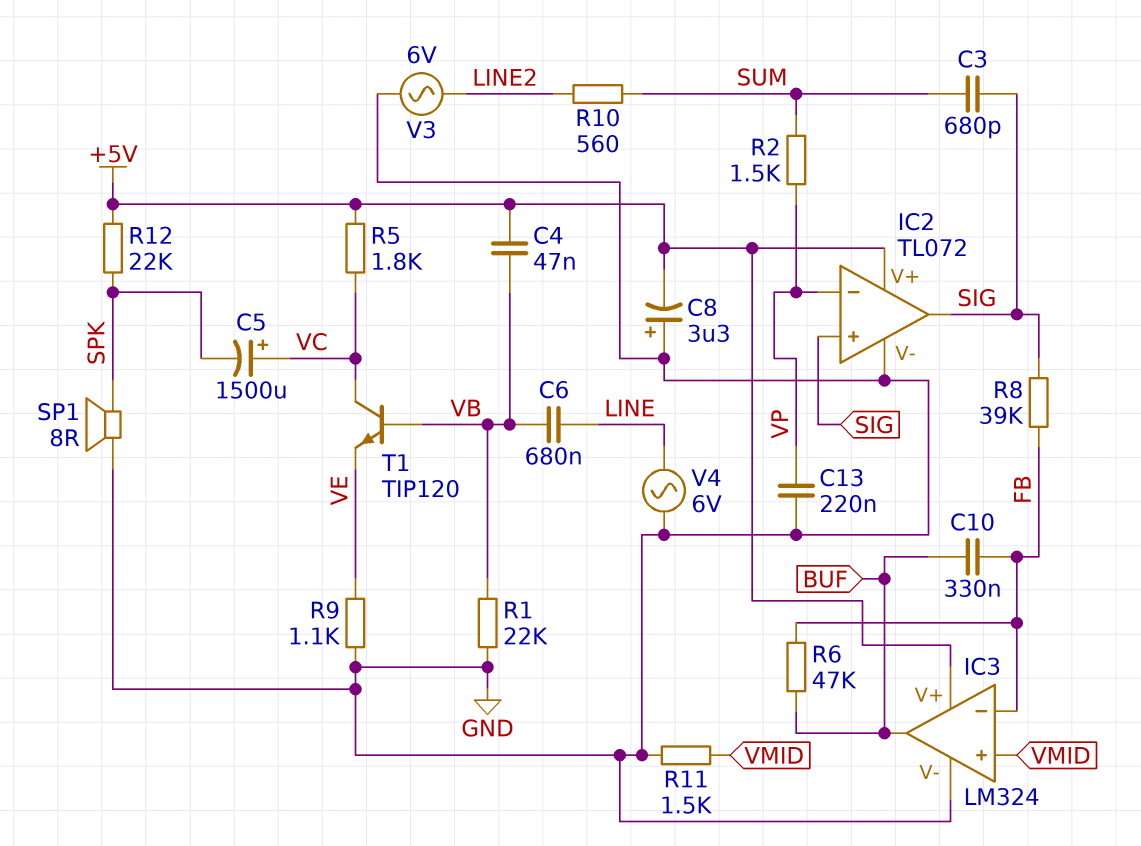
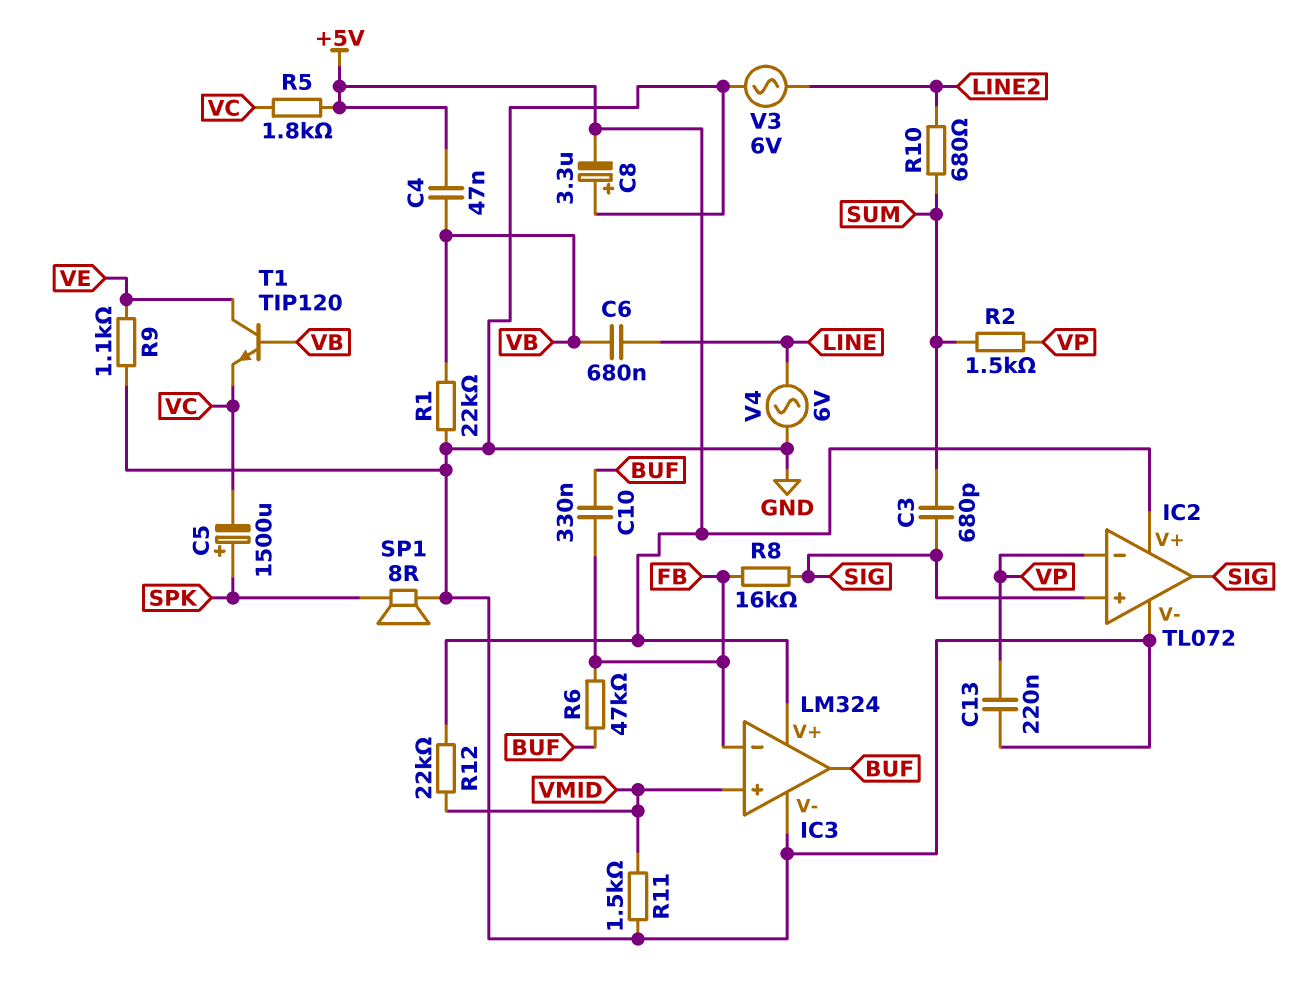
C5: 1500uF (plus VC, minus SPK) -> 1500uF (plus SPK, minus VC)
R8: 39k (FB, SIG) -> 16k (FB, SIG)
R10: 560 (LINE2, SUM) -> 680 (LINE2, SUM)
R12: 22k (+5V, SPK) -> 22k (+5V, VMID)
T1: NPN TIP120 (B VB, C VC, E VE) -> NPN TIP120 (B VB, C VE, E VC)

